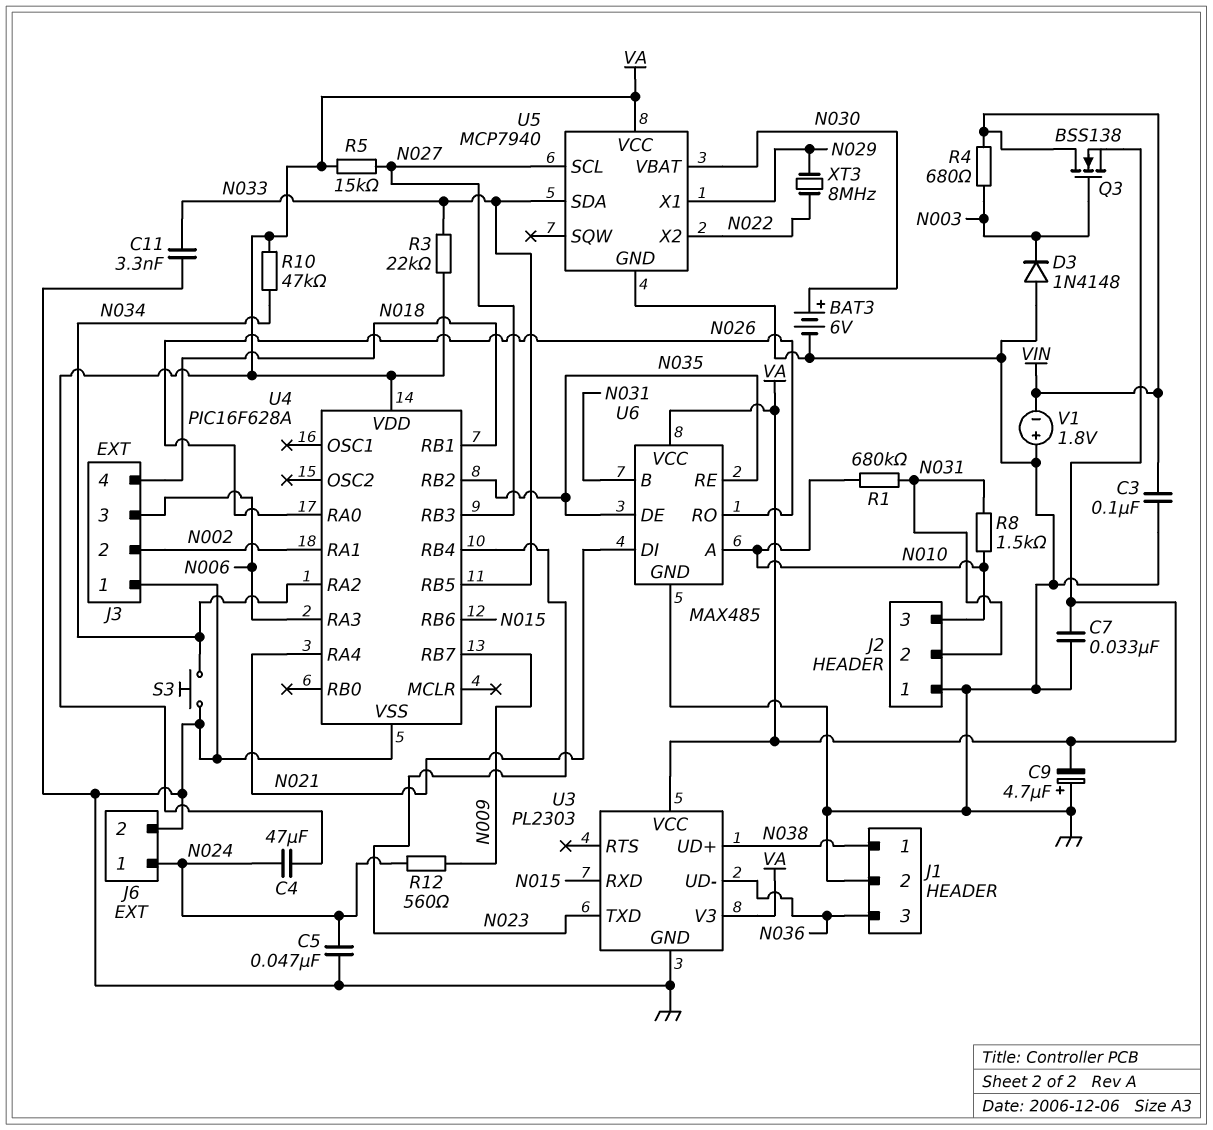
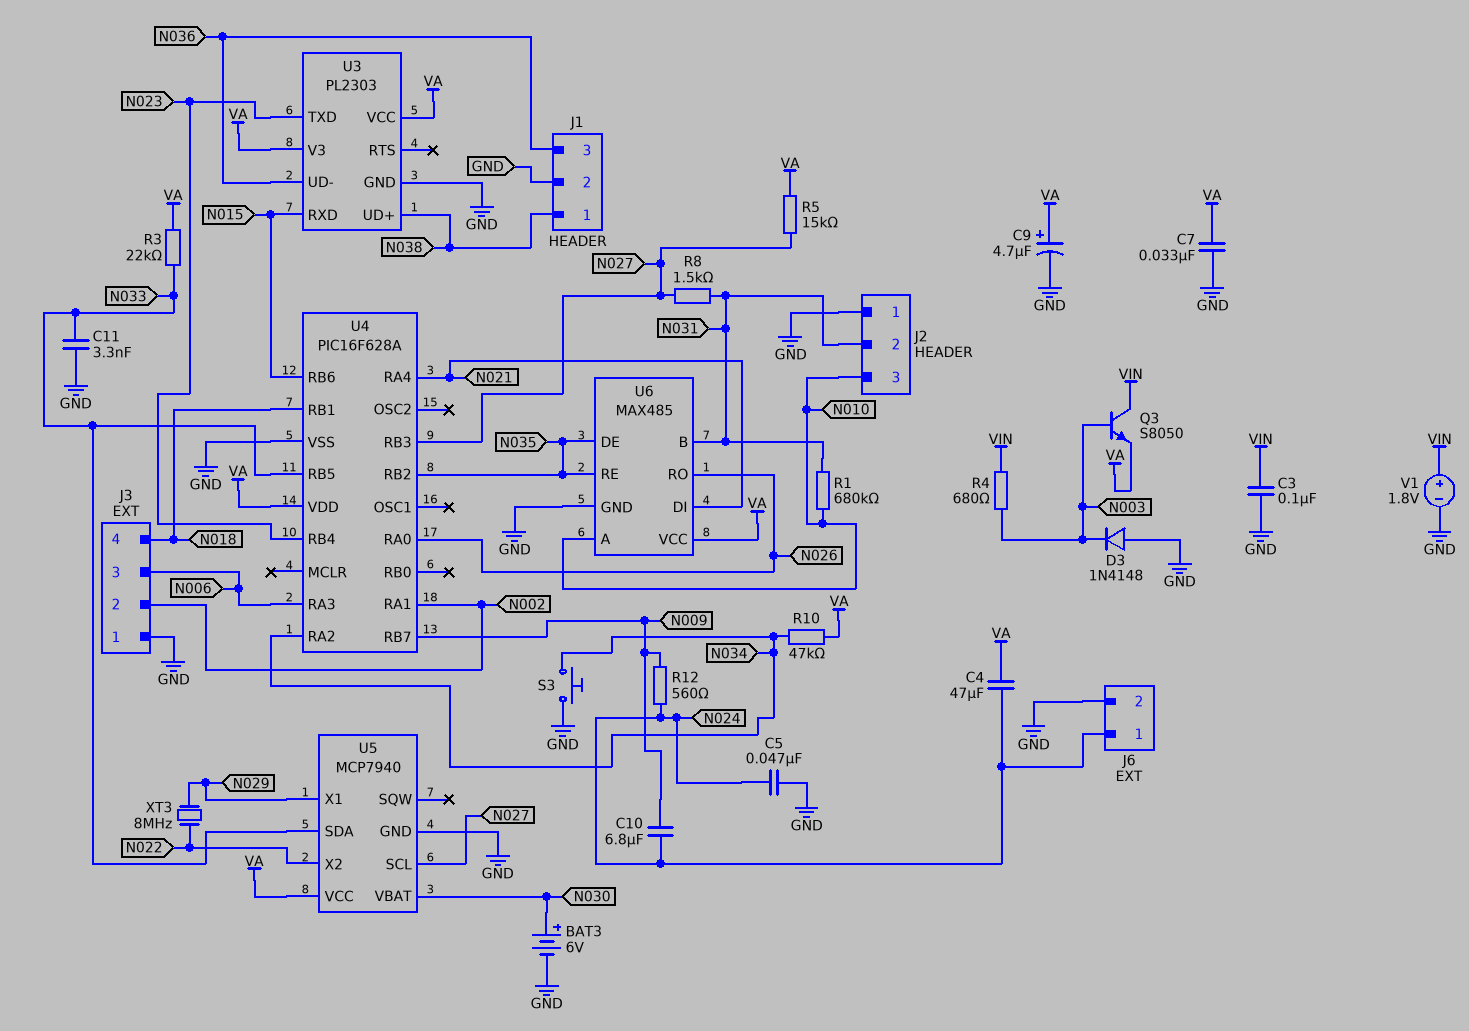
C9: 4.7uF (plus GND, minus VA) -> 4.7uF (plus VA, minus GND)
C10: none -> 6.8uF (N009, N024)
Q3: NMOS BSS138 (G N003, D VIN, S VA) -> NPN S8050 (B N003, C VIN, E VA)
R8: 1.5k (N010, N031) -> 1.5k (N027, N031)
V1: 1.8V (plus GND, minus VIN) -> 1.8V (plus VIN, minus GND)

